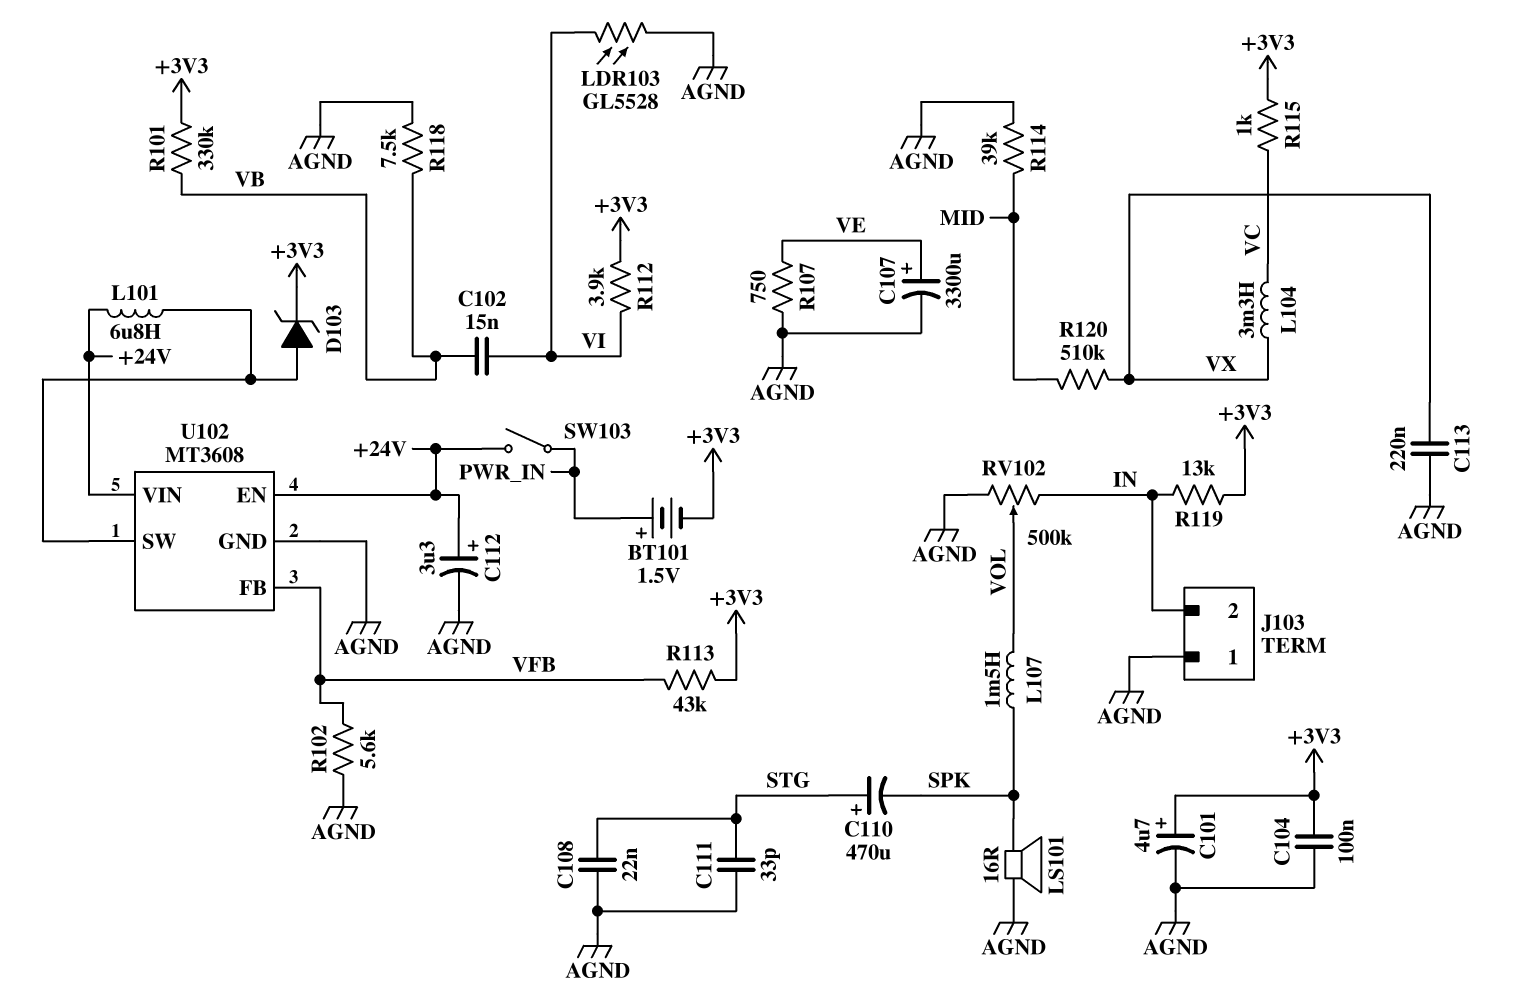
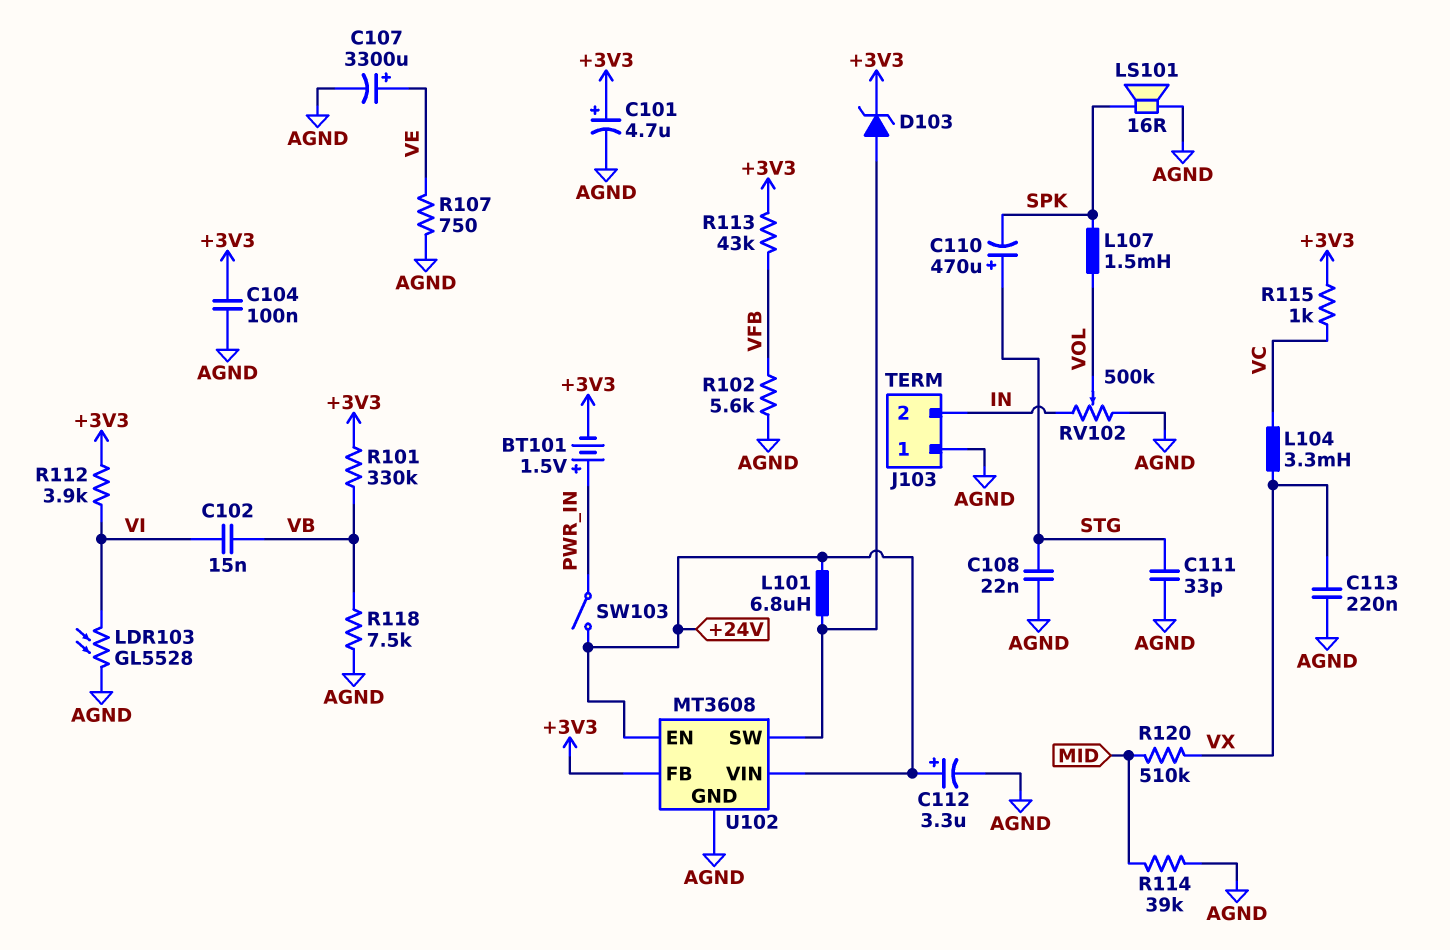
R119: 13k (+3V3, IN) -> none
U102 pin FB: VFB -> +3V3

